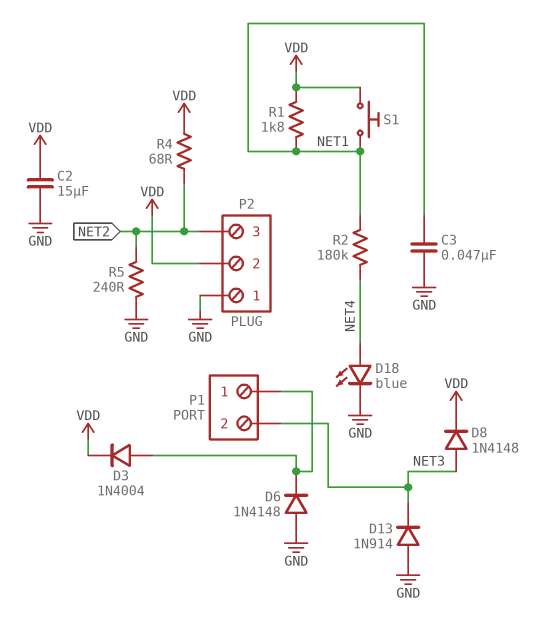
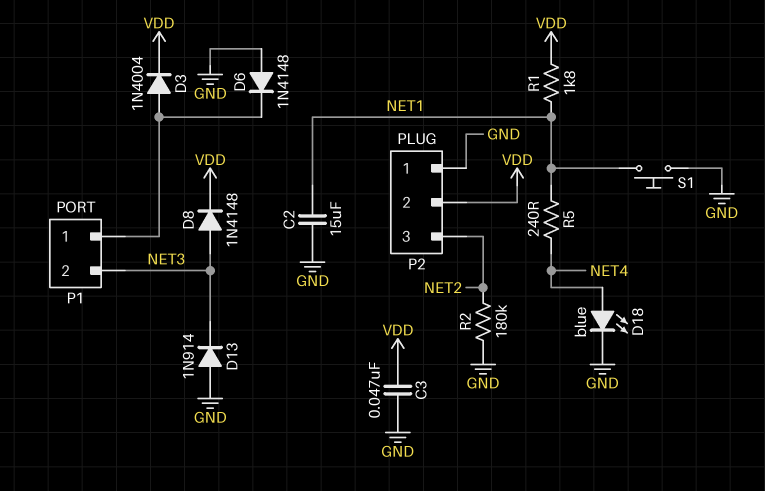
C2: 15uF (GND, VDD) -> 15uF (GND, NET1)
C3: 47nF (GND, NET1) -> 47nF (GND, VDD)
R2: 180k (NET1, NET4) -> 180k (GND, NET2)
R4: 68 (NET2, VDD) -> none
R5: 240 (GND, NET2) -> 240 (NET1, NET4)
S1: button (NET1, VDD) -> button (GND, NET1)

